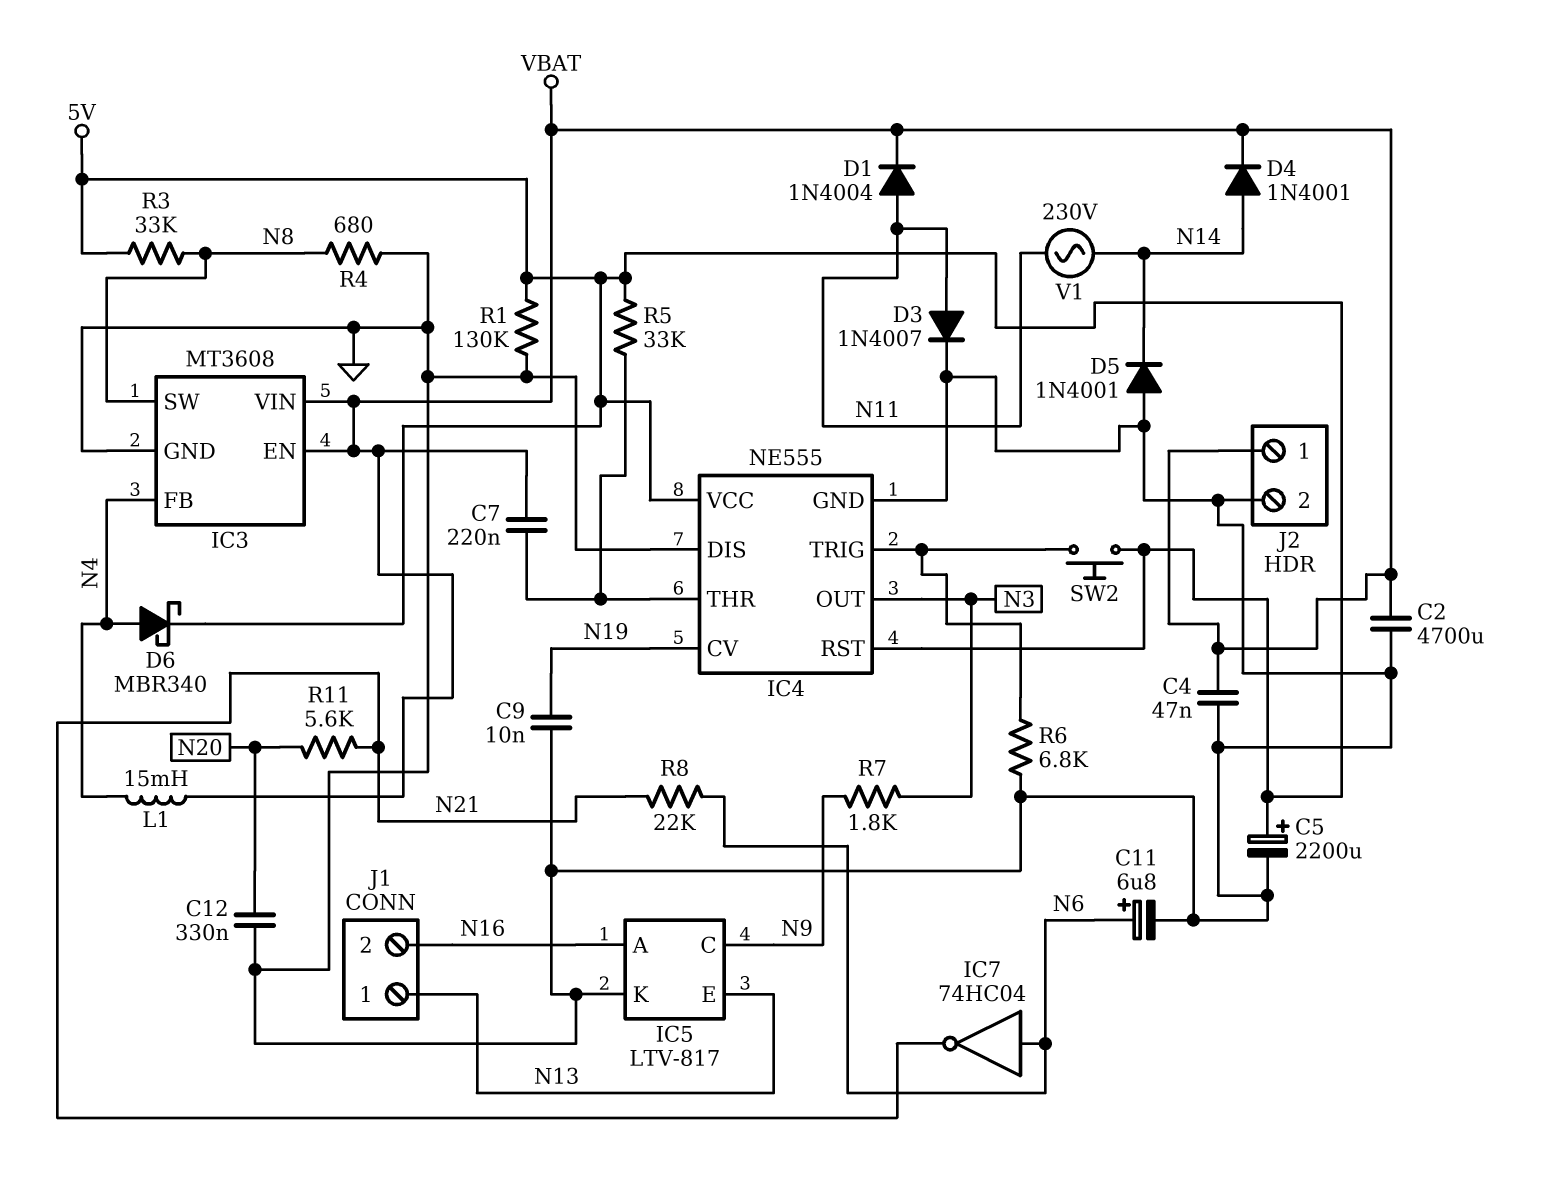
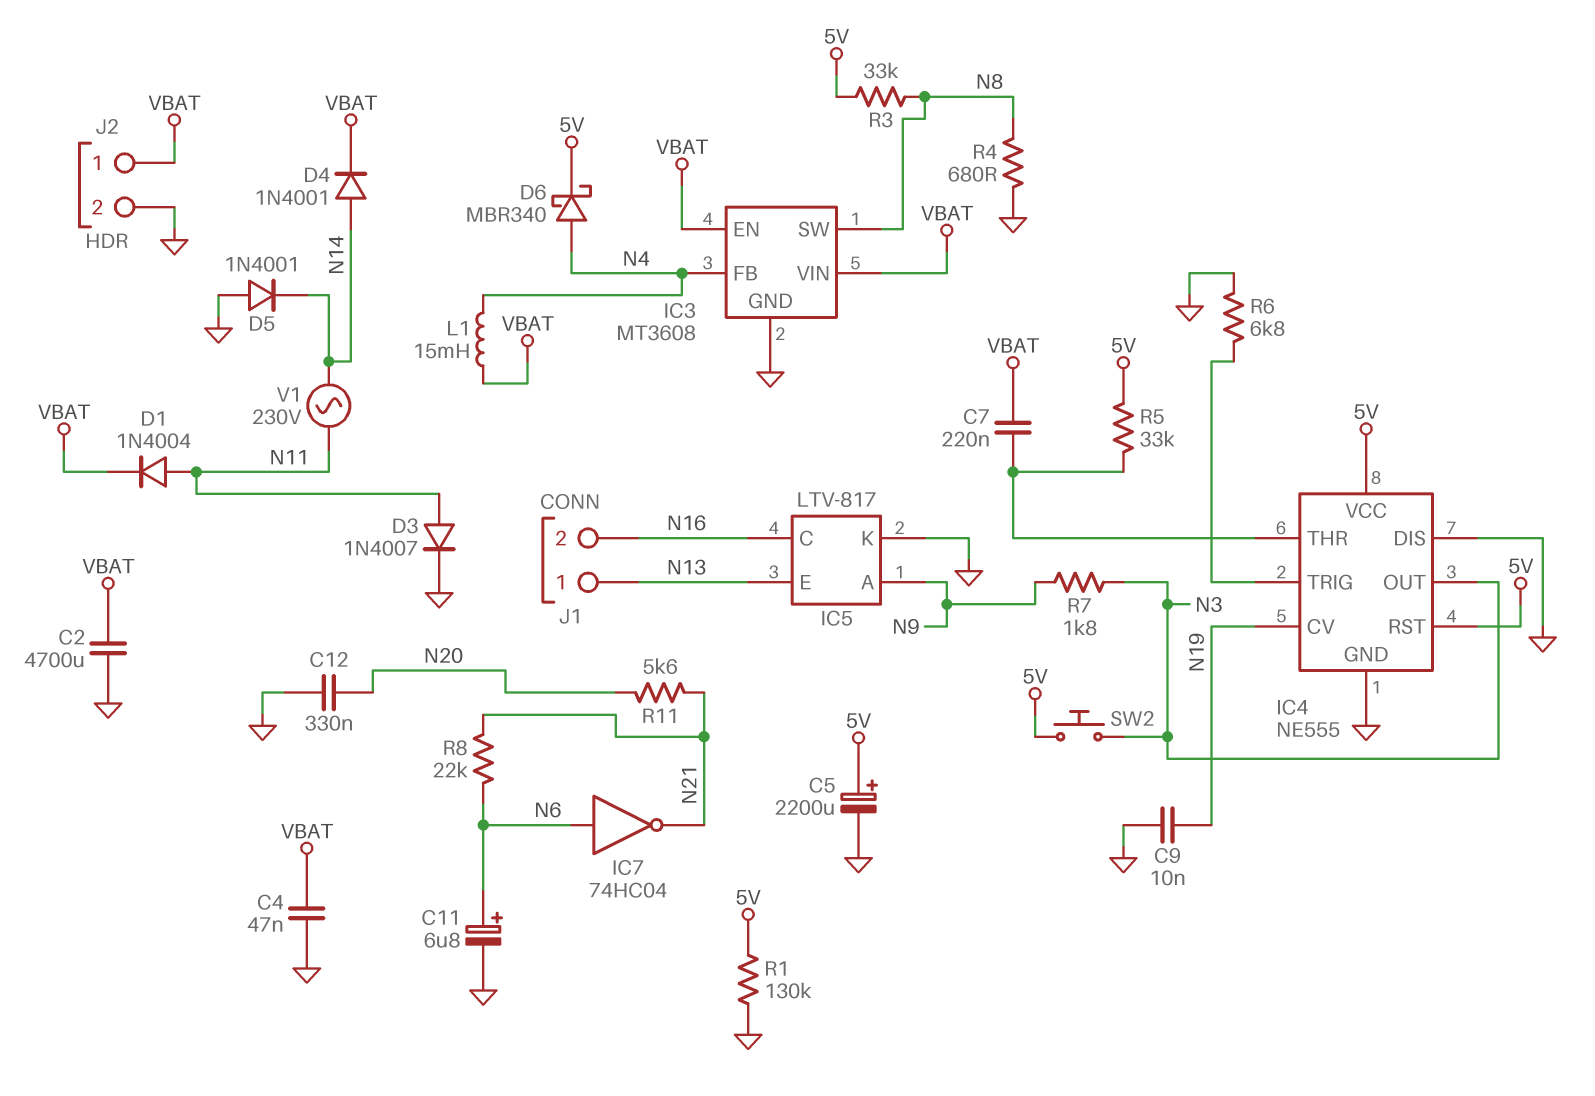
IC5 pin A: N16 -> N9
IC5 pin C: N9 -> N16
SW2: button (5V, IC4/TRIG) -> button (5V, N3)

